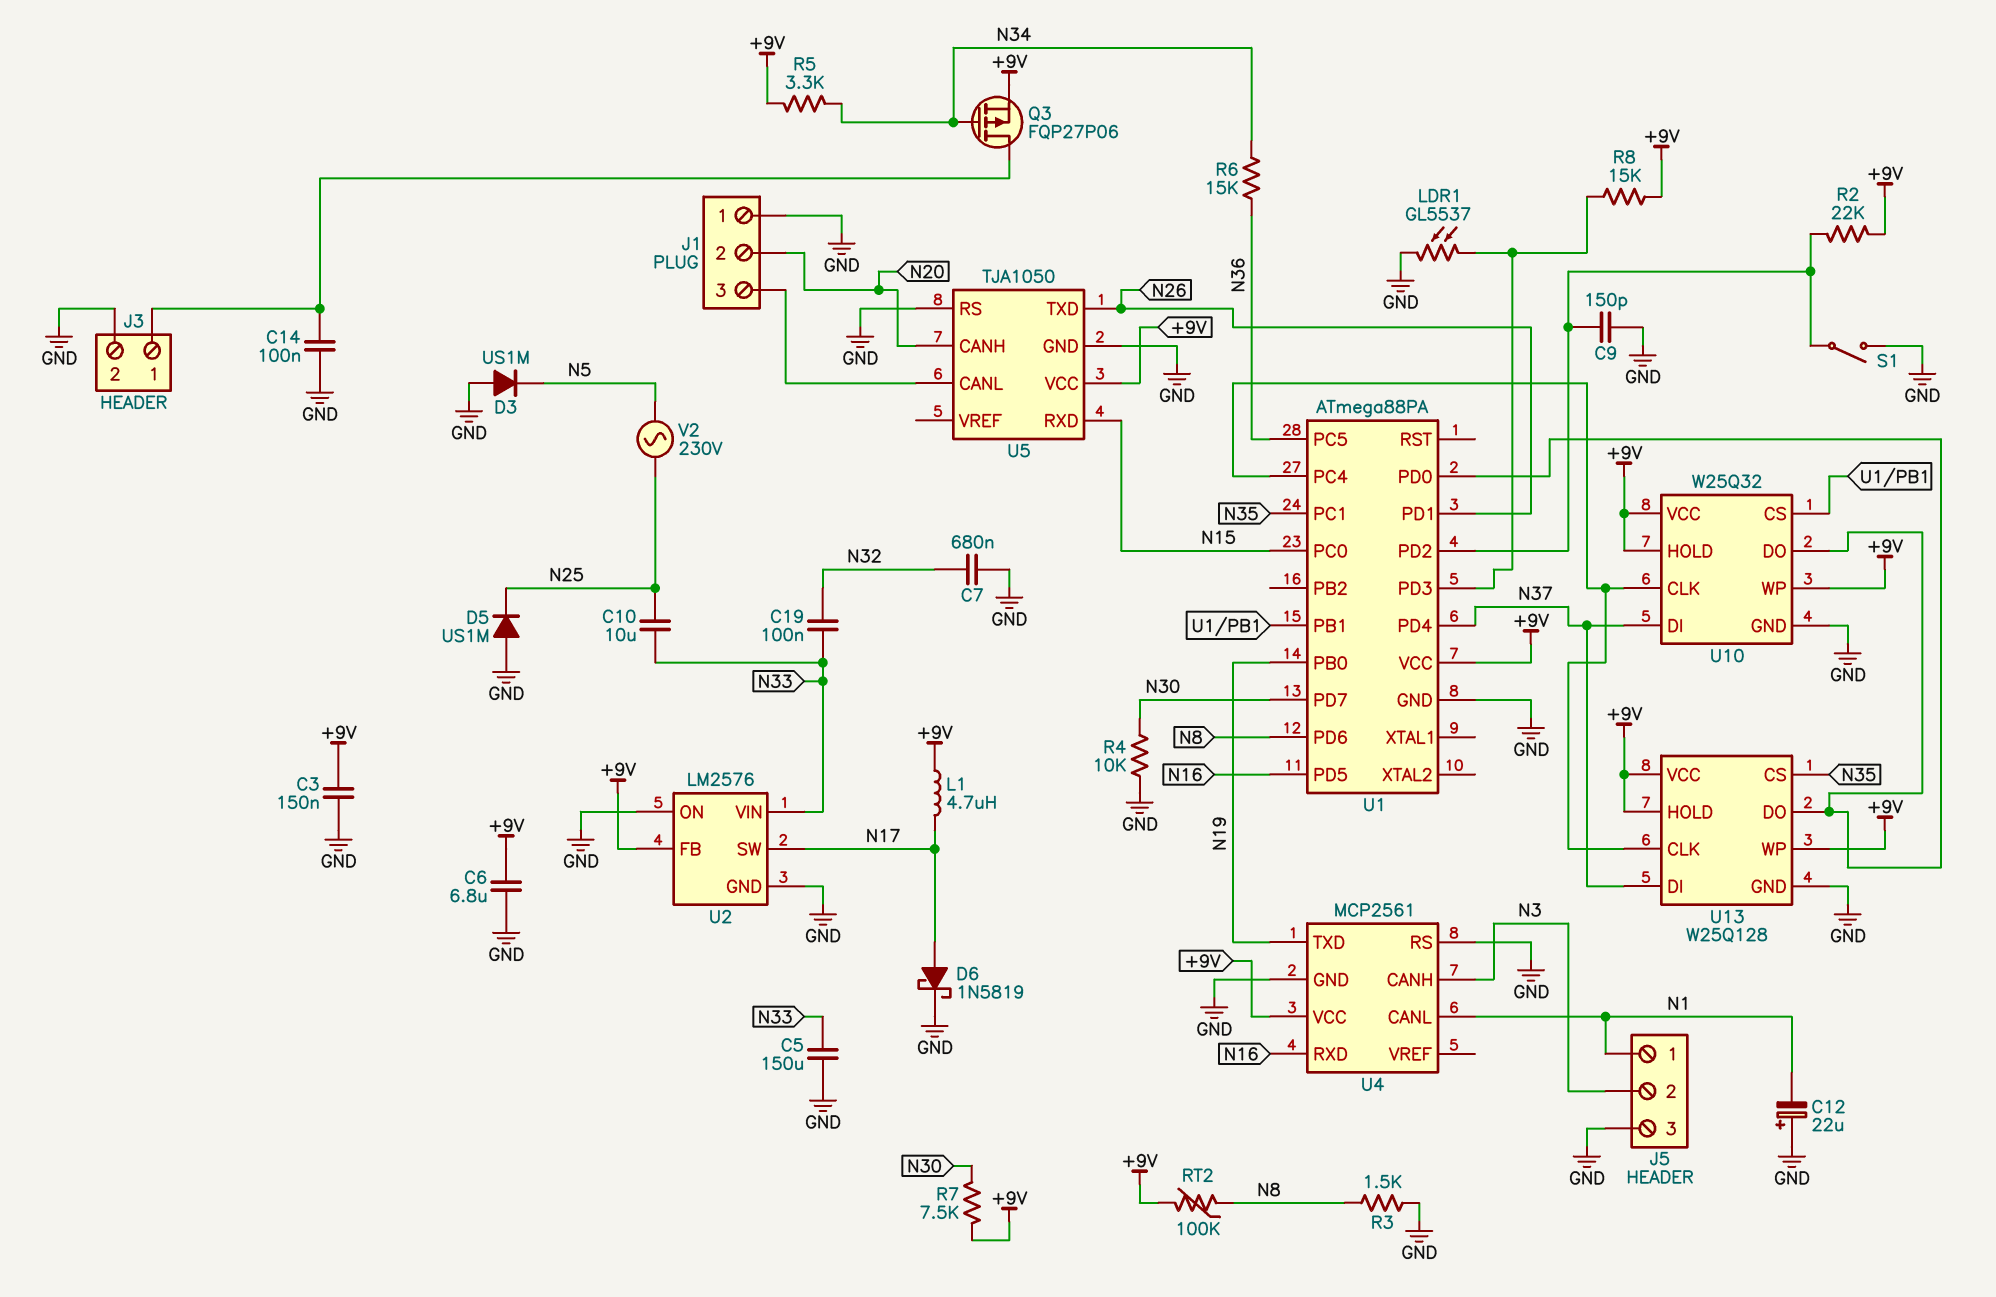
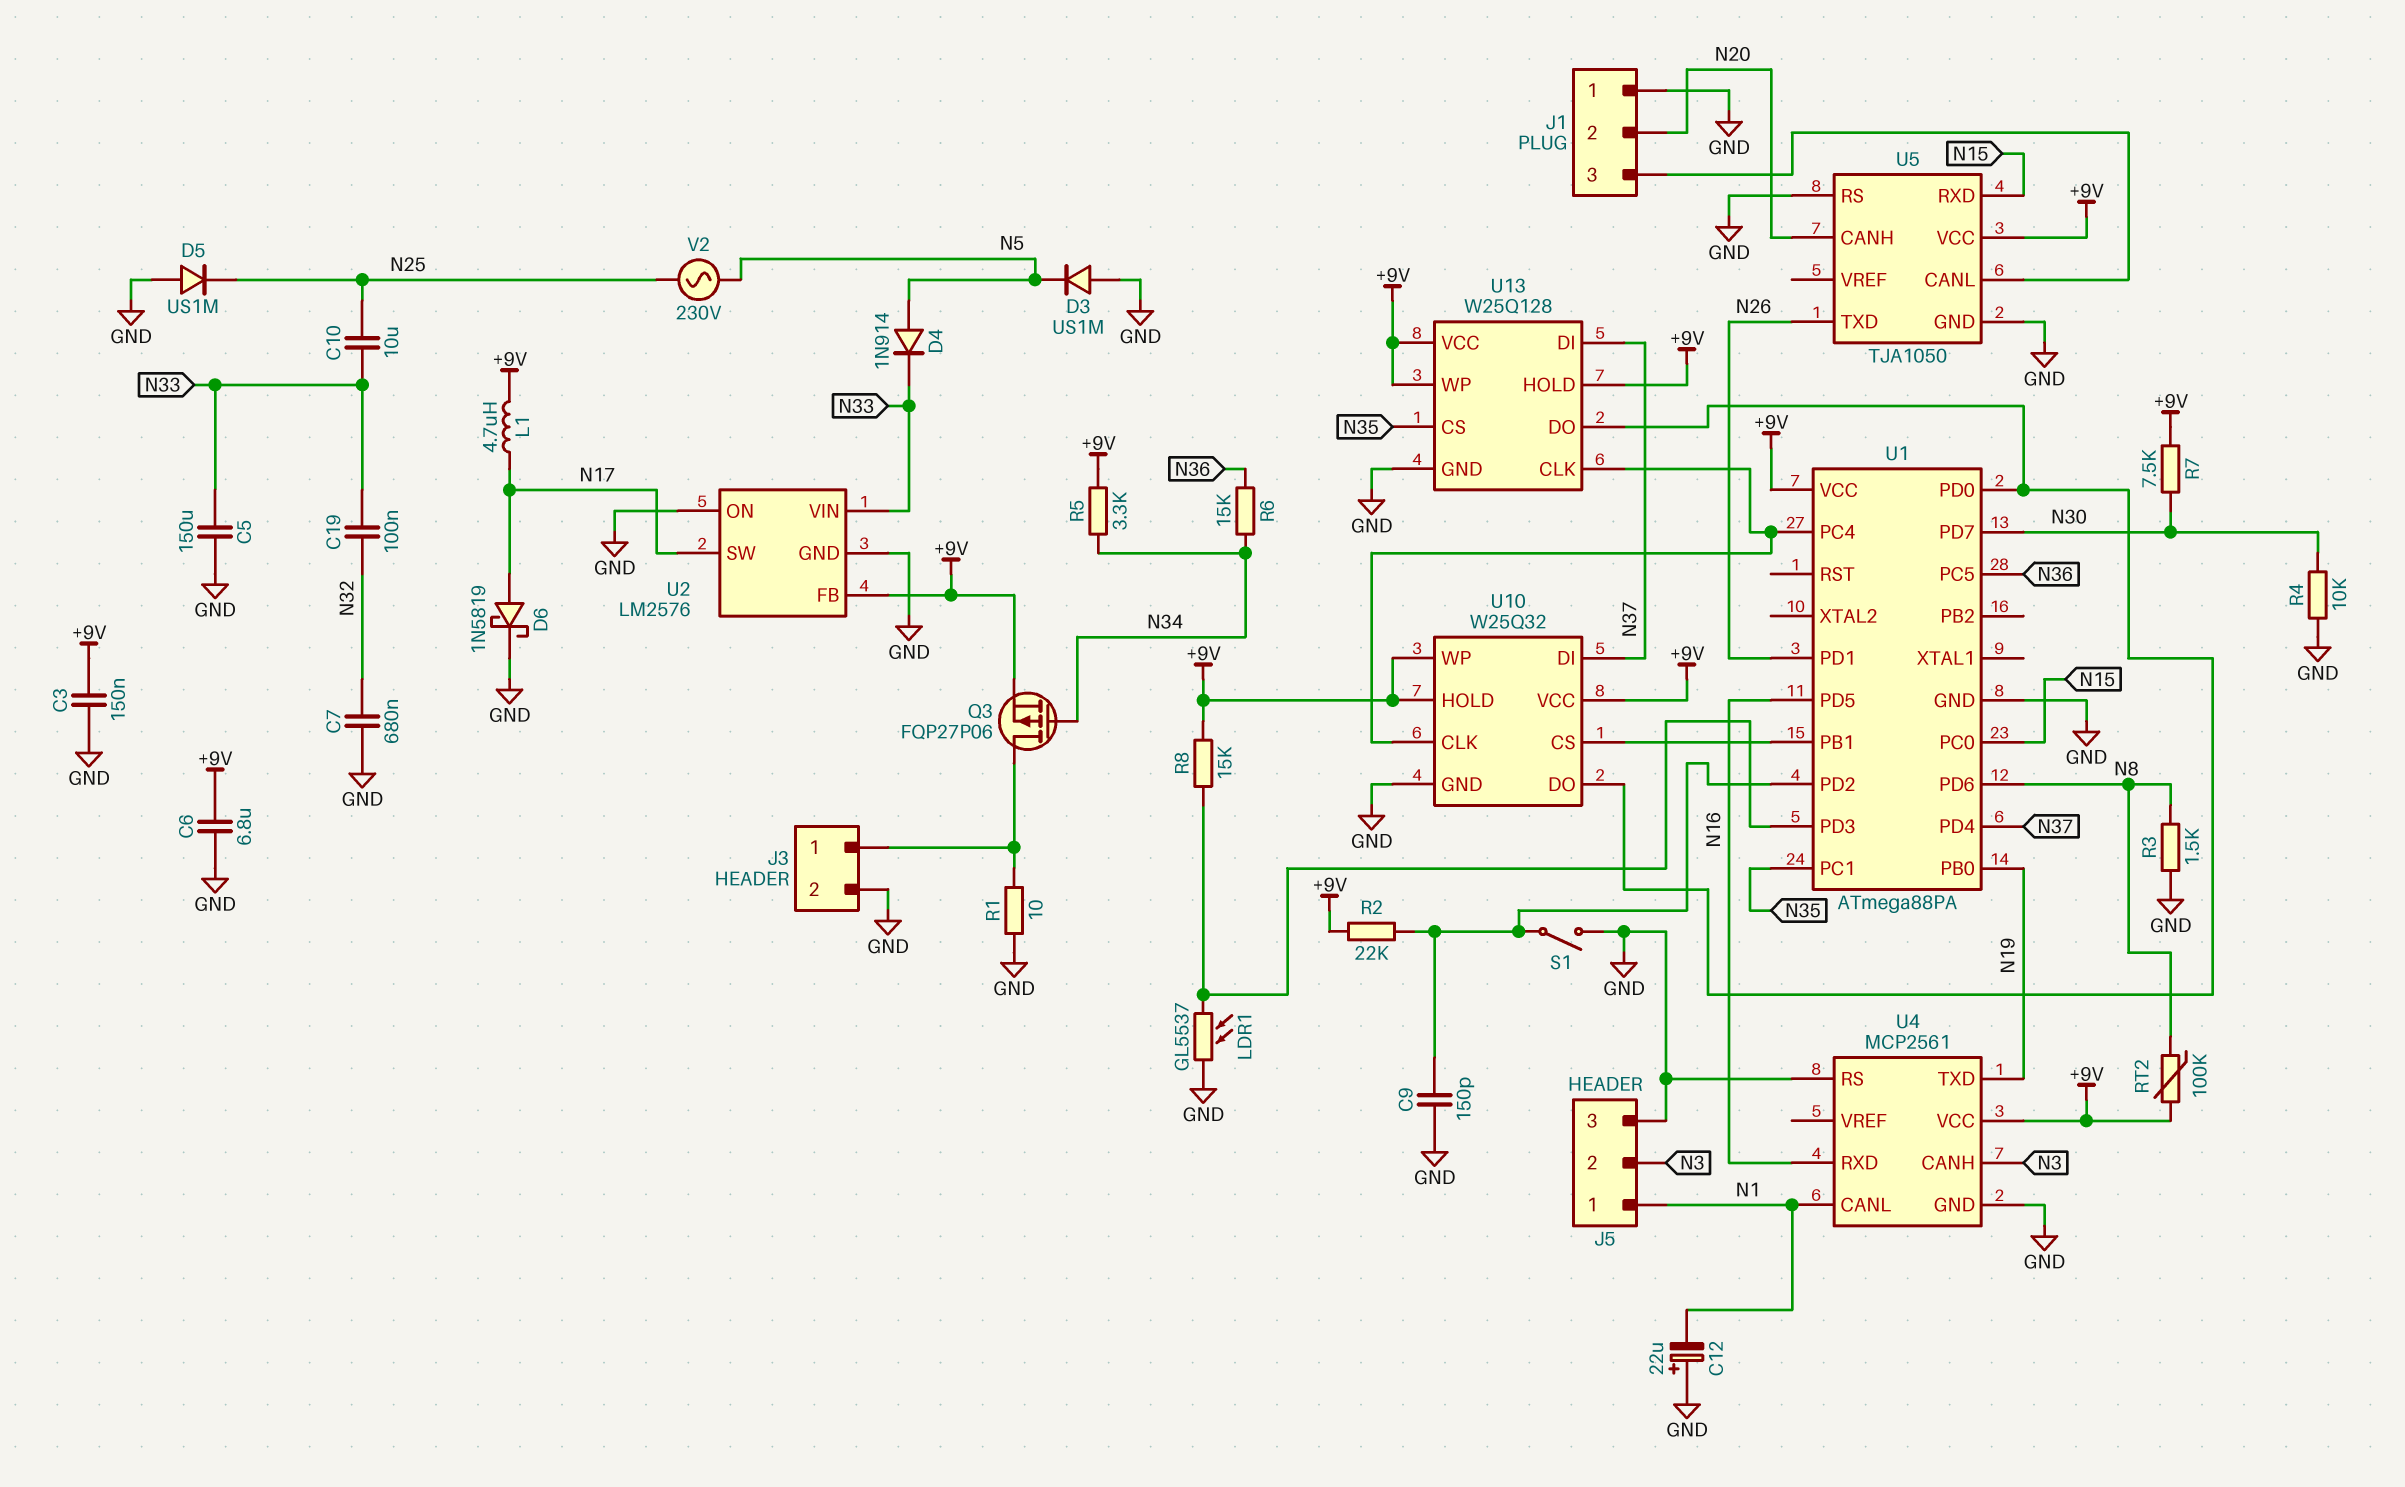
C14: 100nF (GND, J3/1) -> none
D4: none -> diode 1N914 (A N5, K N33)
R1: none -> 10 (GND, J3/1)

